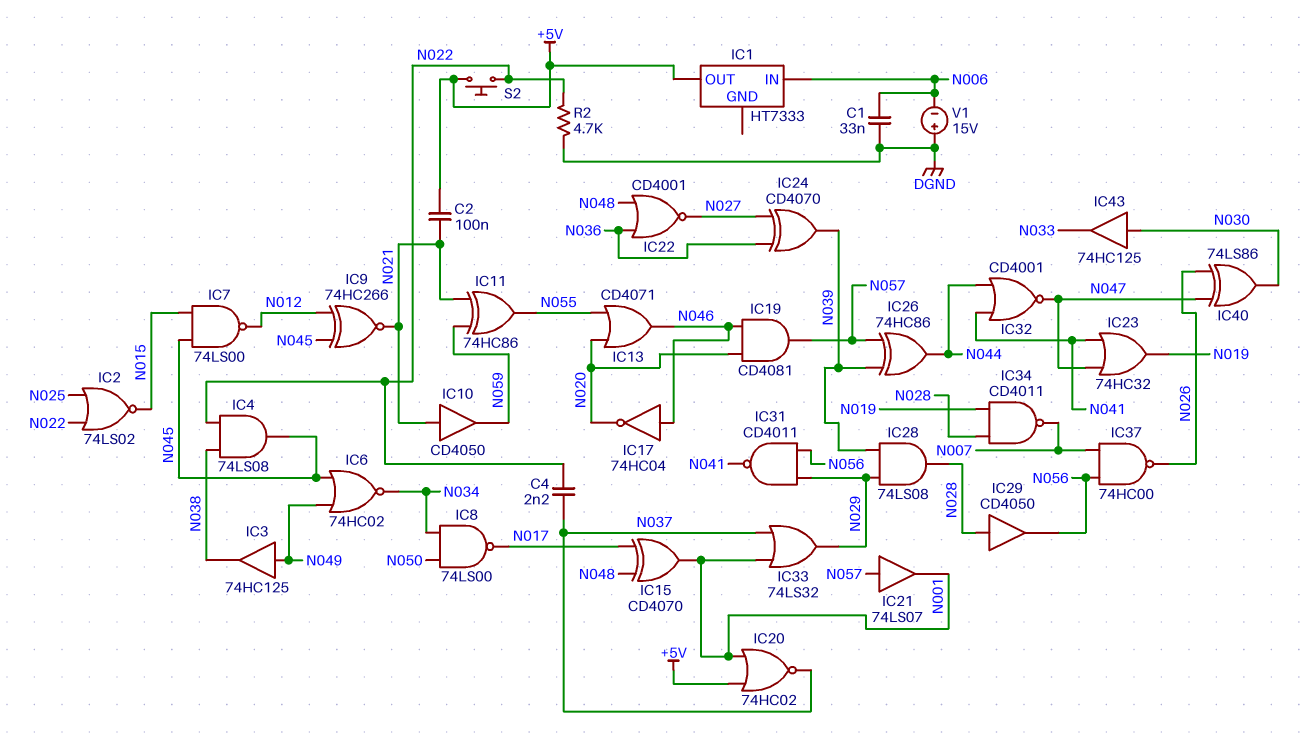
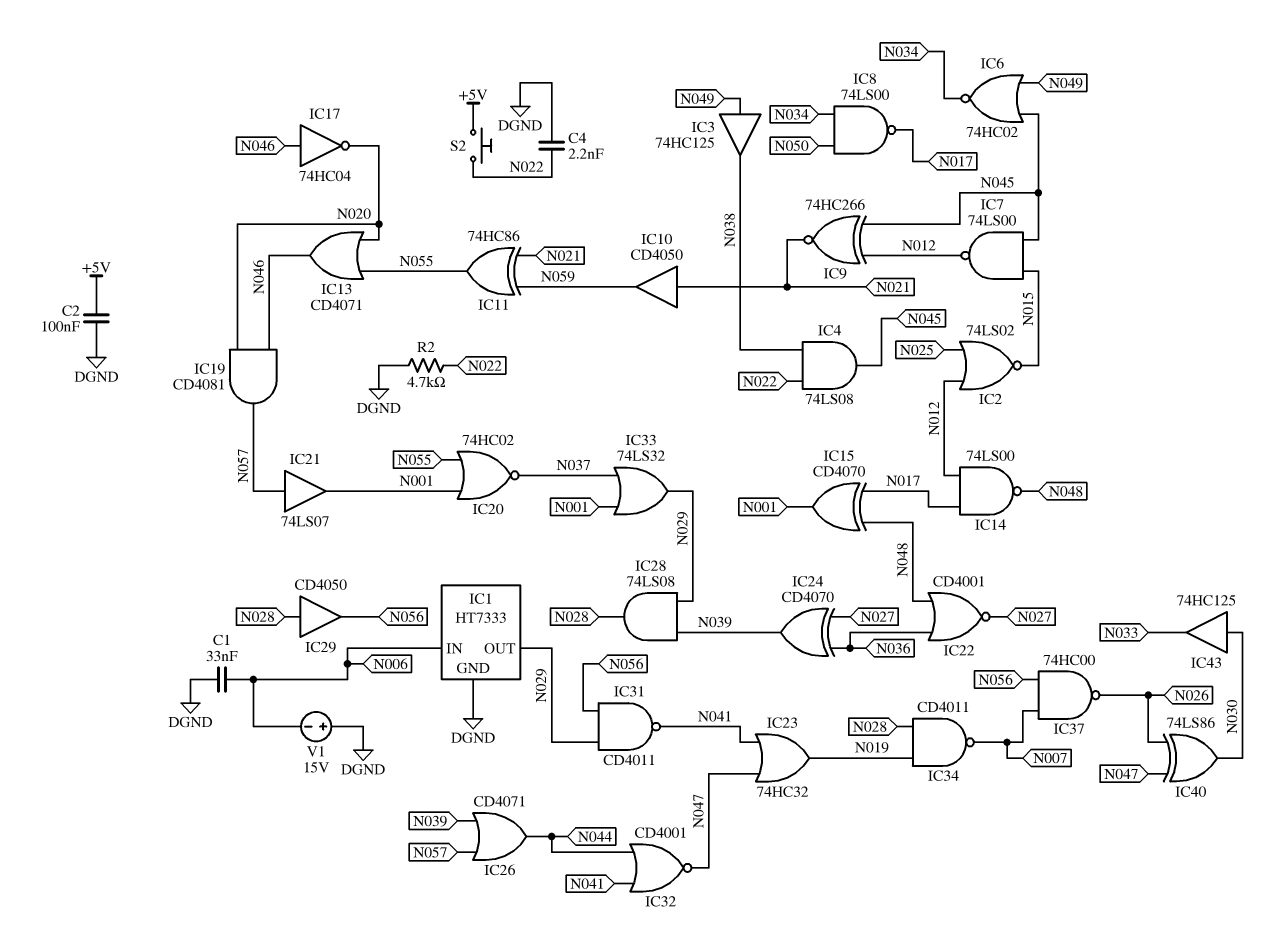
C2: 100nF (+5V, N021) -> 100nF (+5V, DGND)
C4: 2.2nF (N022, N037) -> 2.2nF (DGND, N022)
IC1 pin GND: none -> DGND
IC1 pin OUT: +5V -> N029
IC2: NOR 74LS02 (in N022, in N025, out N015) -> NOR 74LS02 (in N012, in N025, out N015)
IC14: none -> NAND 74LS00 (in N012, in N017, out N048)
IC20: NOR 74HC02 (in +5V, in N001, out N037) -> NOR 74HC02 (in N001, in N055, out N037)
IC26: XOR 74HC86 (in N039, in N057, out N044) -> OR CD4071 (in N039, in N057, out N044)

